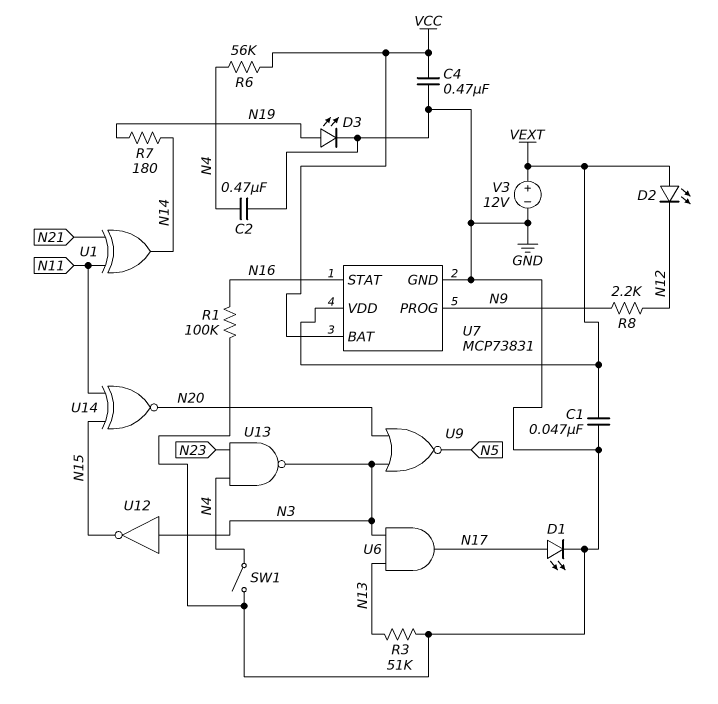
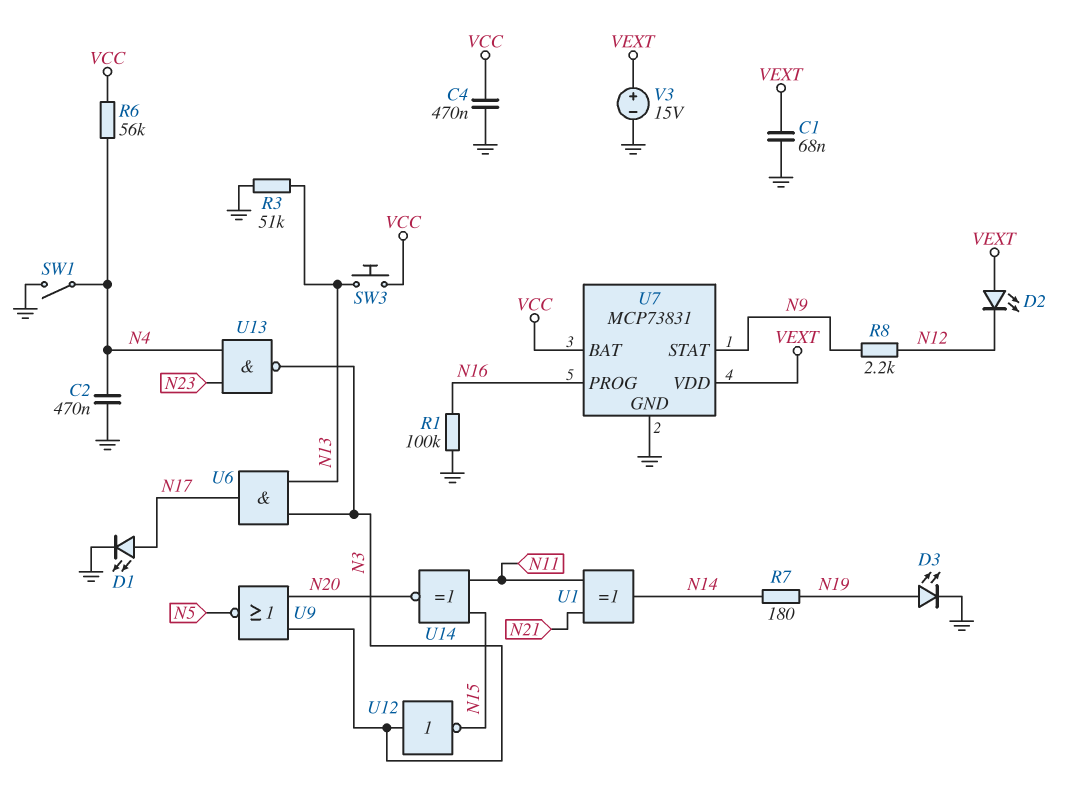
C1: 47nF (GND, VEXT) -> 68nF (GND, VEXT)
SW3: none -> button (N13, VCC)
U7 pin PROG: N9 -> N16
U7 pin STAT: N16 -> N9
V3: 12V (plus VEXT, minus GND) -> 15V (plus VEXT, minus GND)

